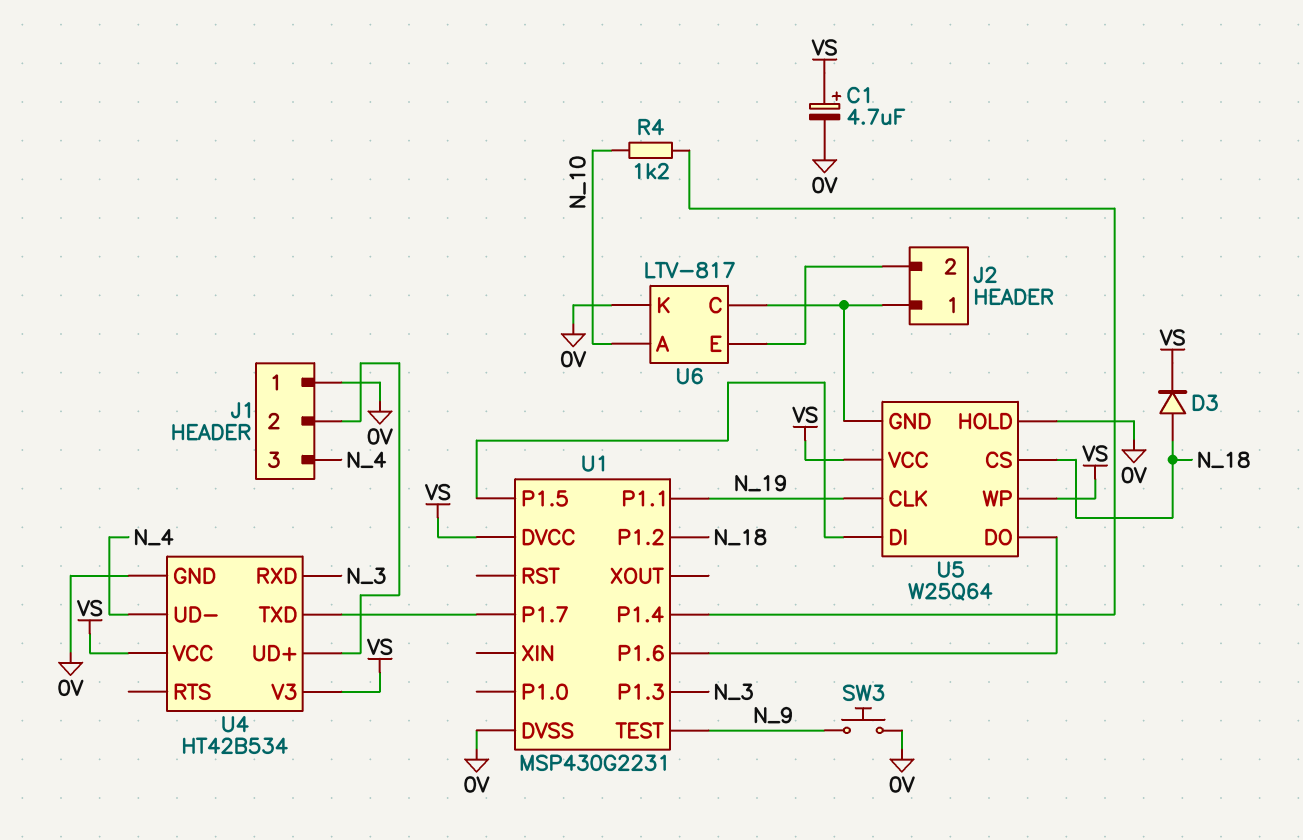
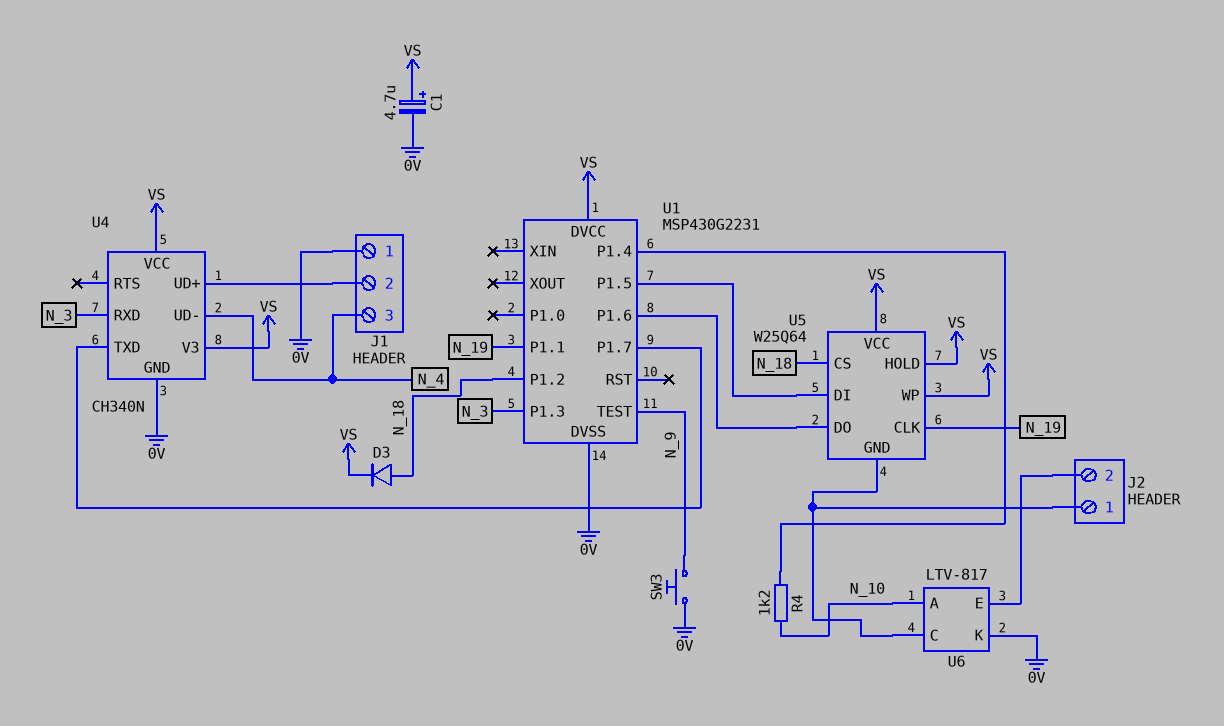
U4: HT42B534 -> CH340N
U5 pin HOLD: 0V -> VS

